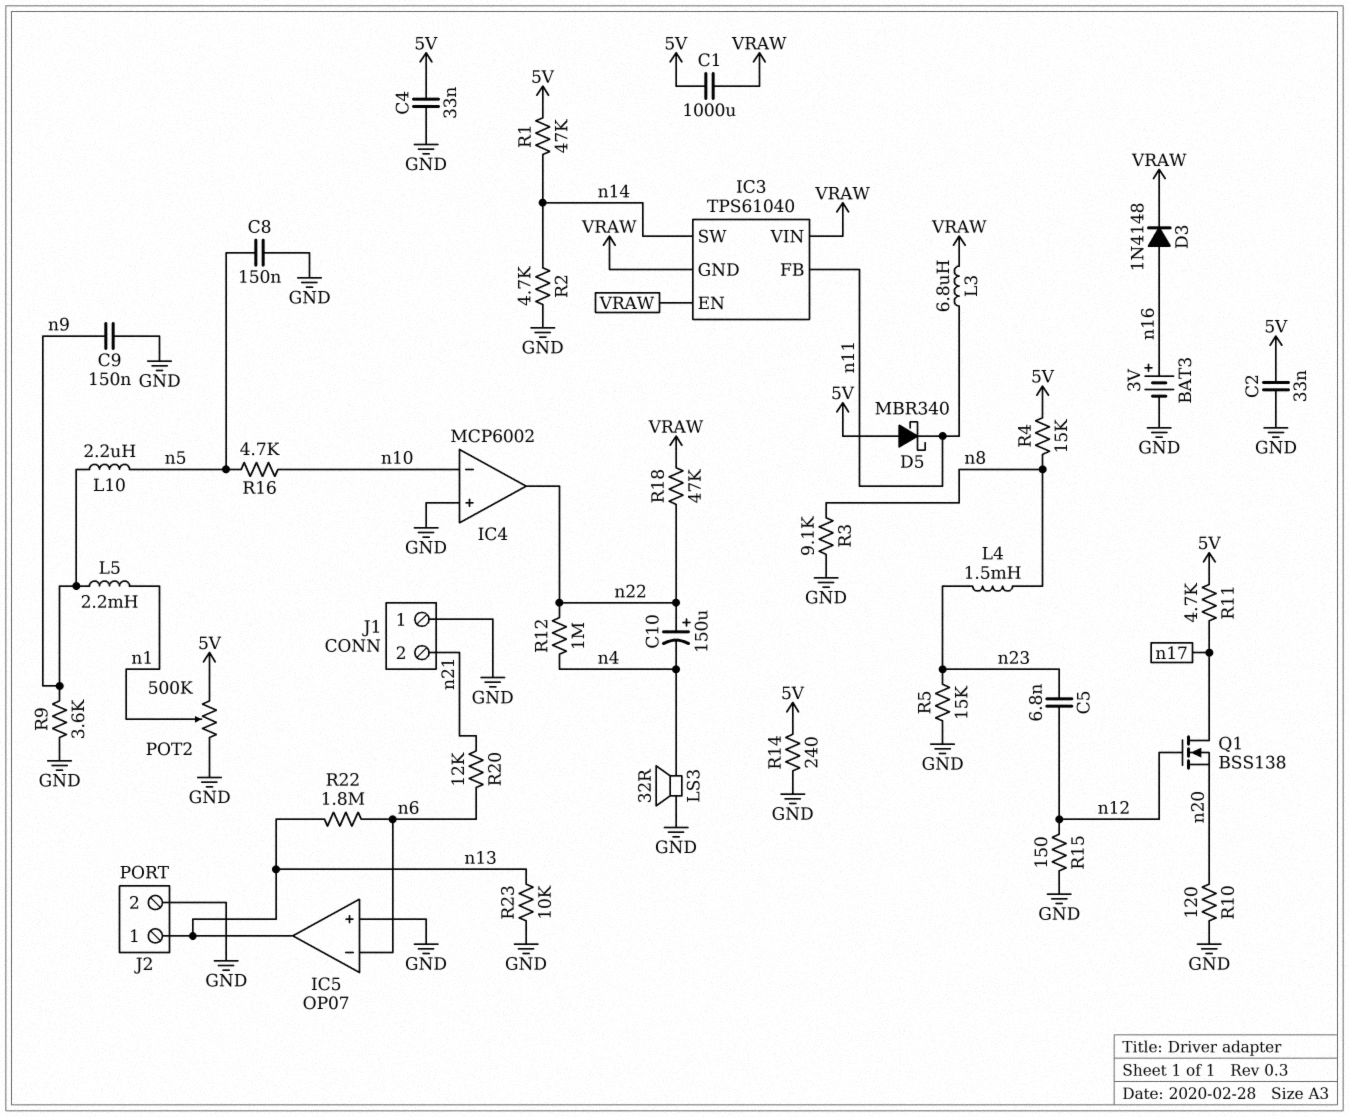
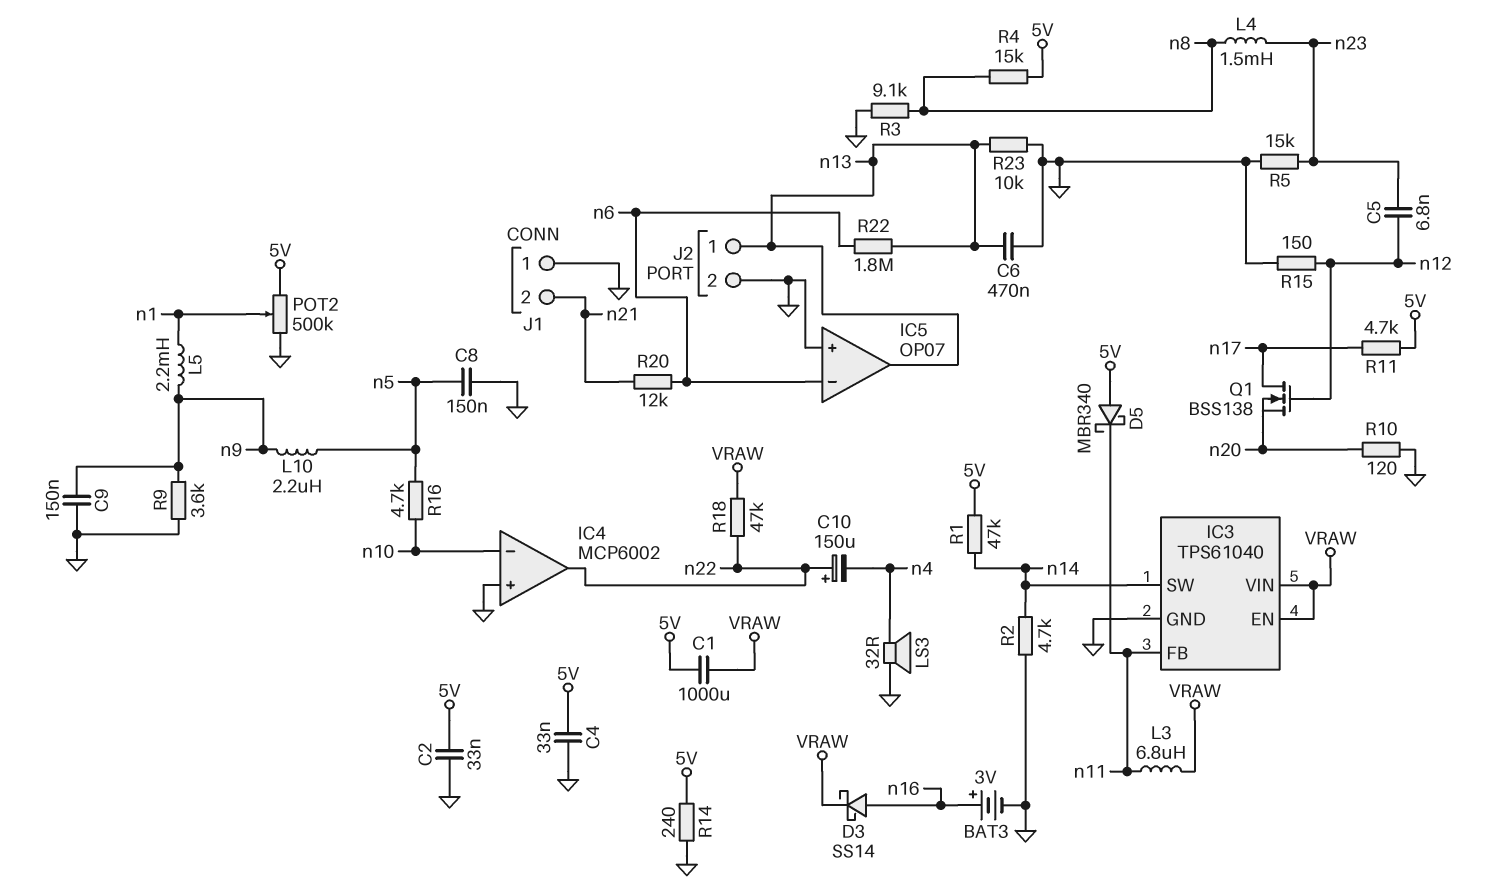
C6: none -> 470nF (GND, n13)
D3: diode 1N4148 (A n16, K VRAW) -> schottky SS14 (A n16, K VRAW)
IC3 pin GND: VRAW -> GND
R12: 1M (n4, n22) -> none

